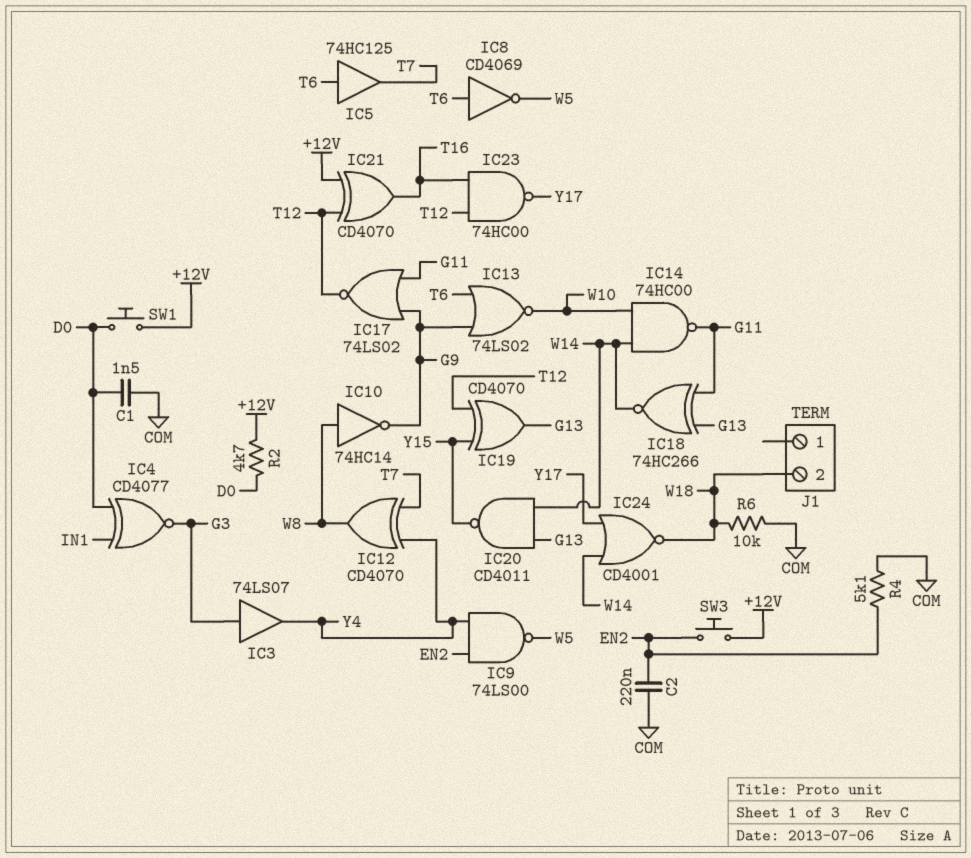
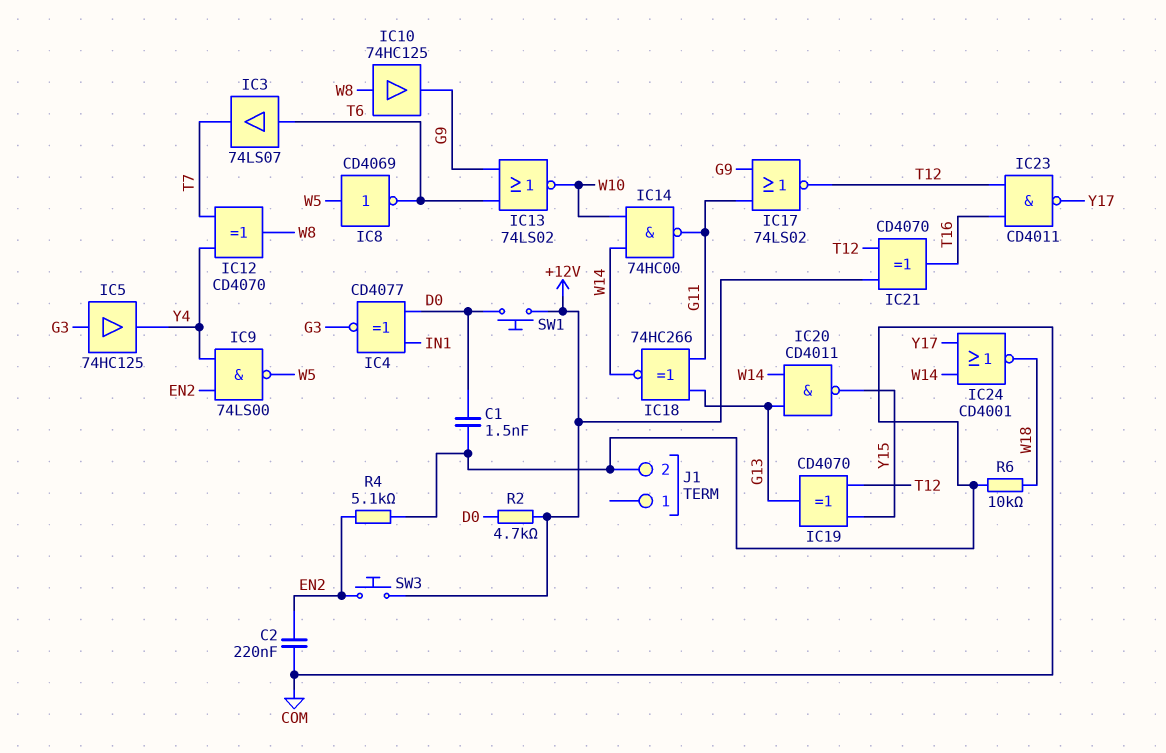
IC3: buffer 74LS07 (in G3, out Y4) -> buffer 74LS07 (in T6, out T7)
IC5: buffer 74HC125 (in T6, out T7) -> buffer 74HC125 (in G3, out Y4)
IC8: NOT CD4069 (in T6, out W5) -> NOT CD4069 (in W5, out T6)
IC10: NOT 74HC14 (in W8, out G9) -> buffer 74HC125 (in W8, out G9)
IC23: NAND 74HC00 (in T12, in T16, out Y17) -> NAND CD4011 (in T12, in T16, out Y17)
J1 pin 2: W18 -> COM

